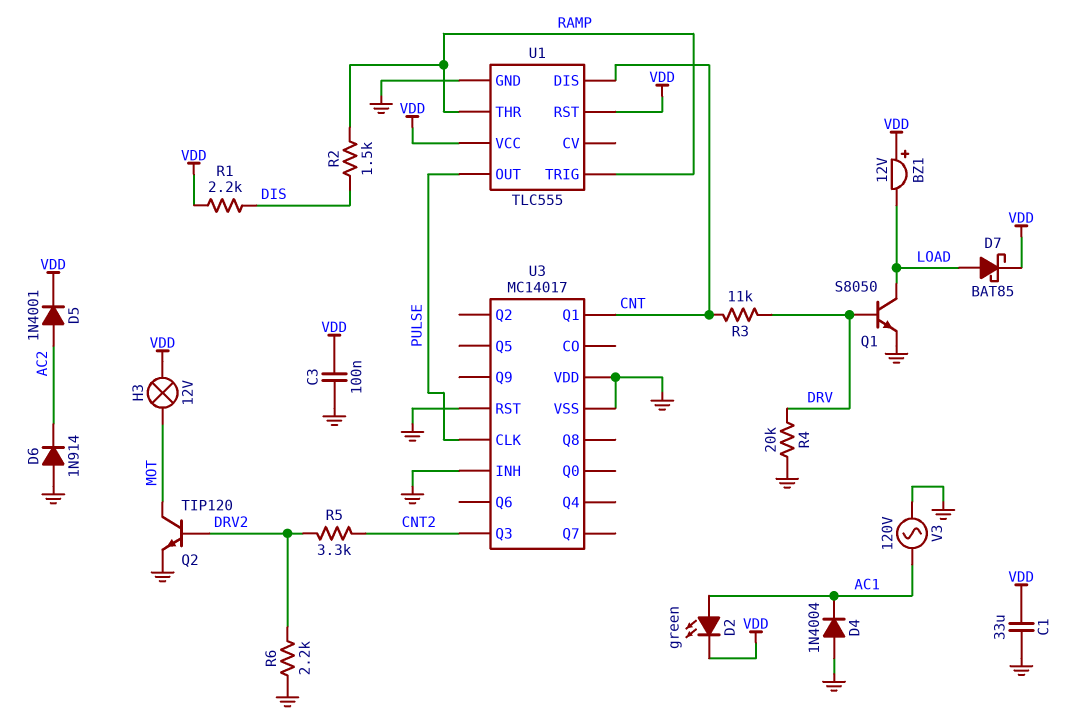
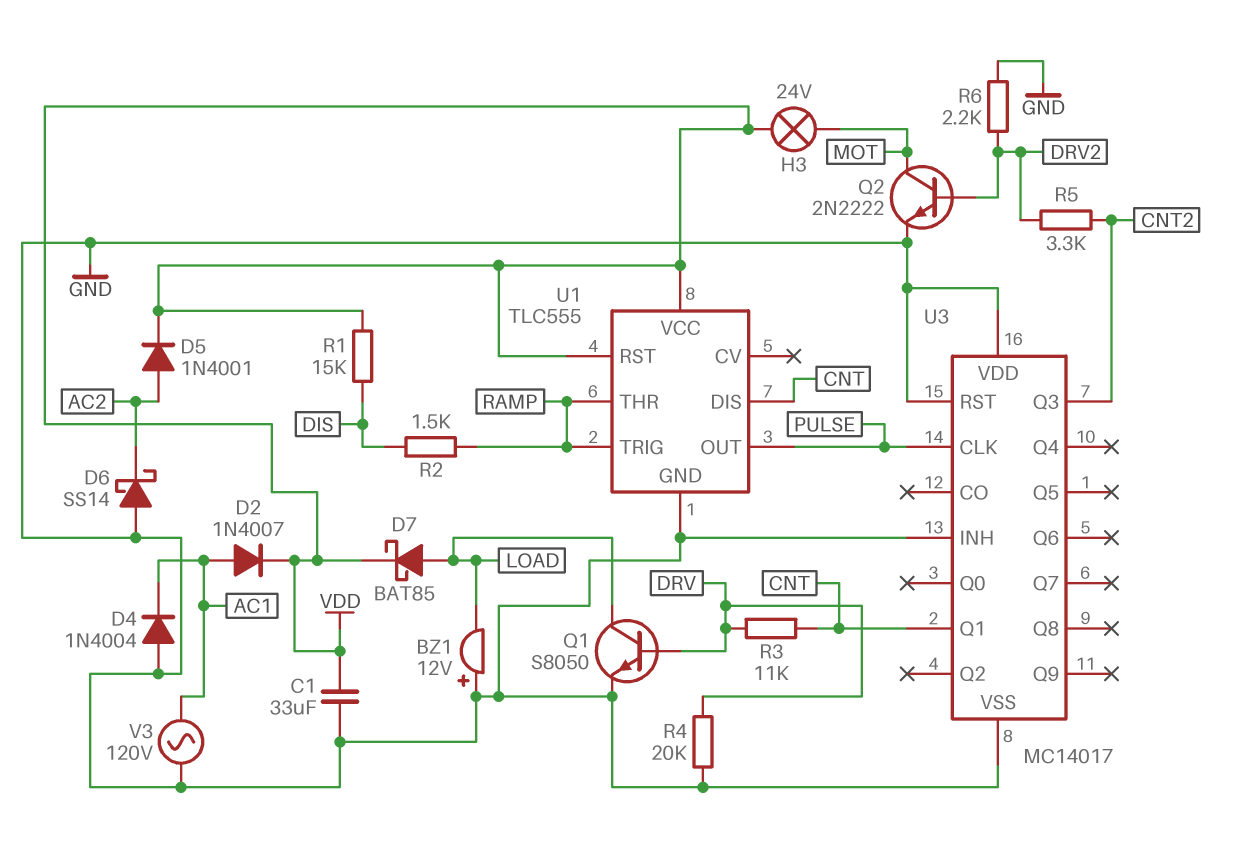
BZ1: buzzer 12V (plus VDD, minus LOAD) -> buzzer 12V (plus GND, minus LOAD)
C3: 100nF (GND, VDD) -> none
D2: LED green (A AC1, K VDD) -> diode 1N4007 (A AC1, K VDD)
D6: diode 1N914 (A GND, K AC2) -> schottky SS14 (A GND, K AC2)
H3: lamp 12V (MOT, VDD) -> lamp 24V (MOT, VDD)
Q2: NPN TIP120 (B DRV2, C MOT, E GND) -> NPN 2N2222 (B DRV2, C MOT, E GND)
R1: 2.2k (DIS, VDD) -> 15k (DIS, VDD)

